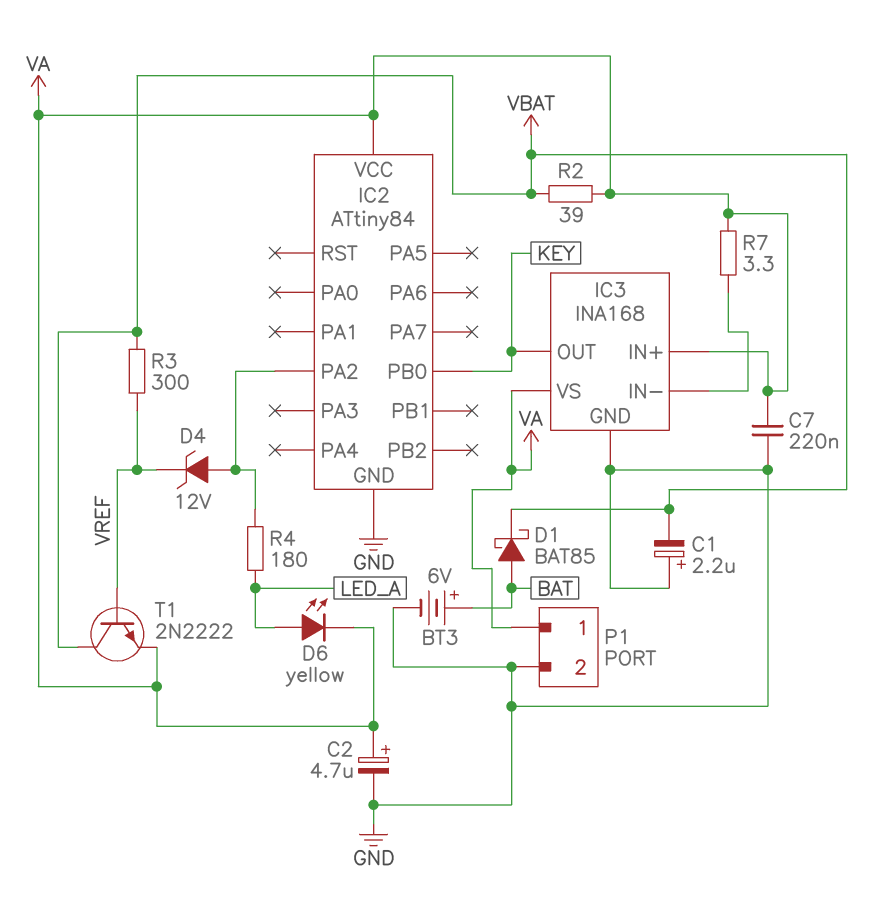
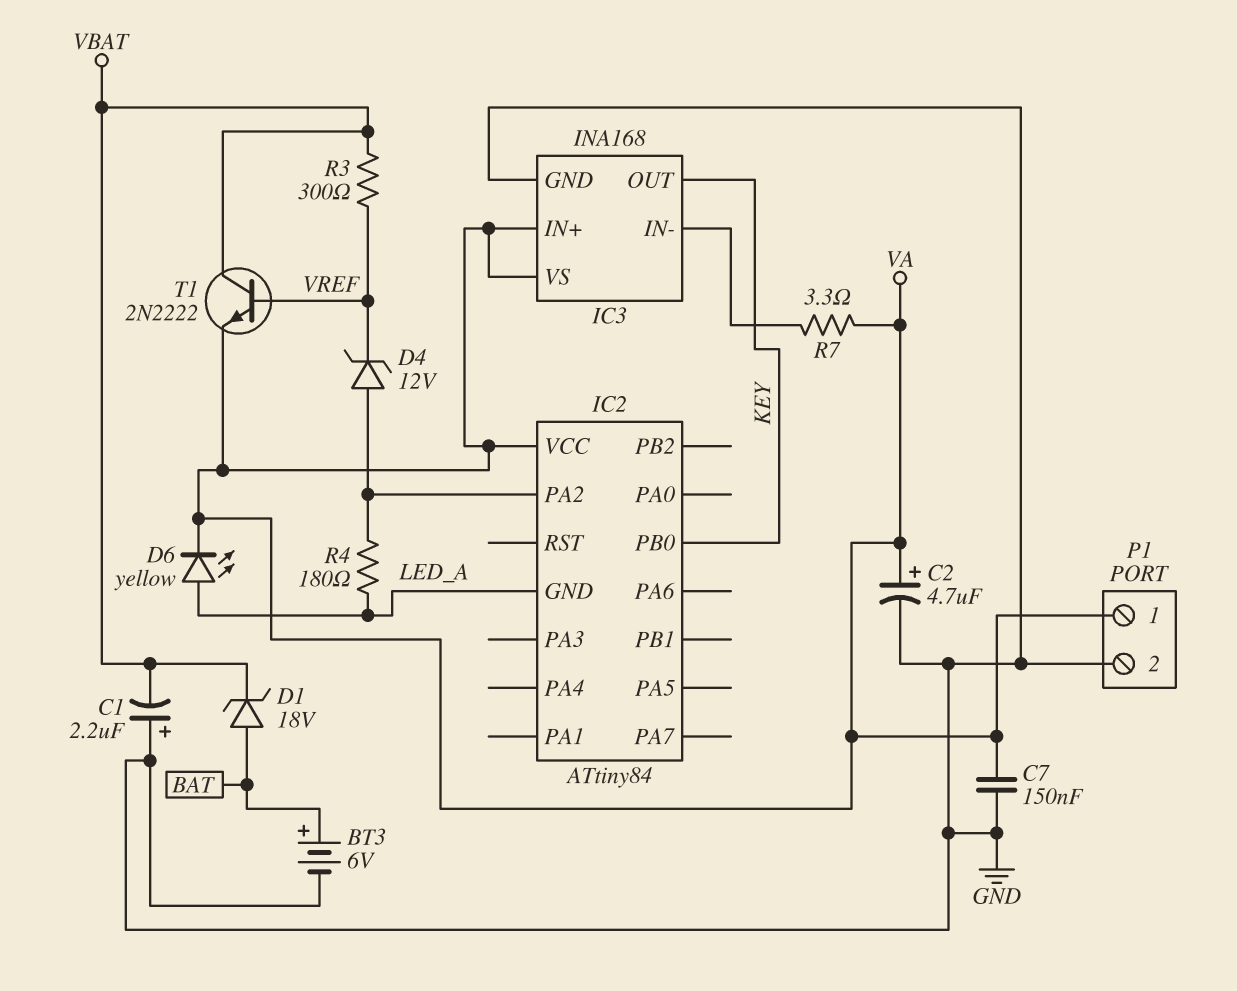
C7: 220nF (GND, VA) -> 150nF (GND, VA)
D1: schottky BAT85 (A BAT, K VBAT) -> zener 18V (A BAT, K VBAT)
IC2 pin GND: GND -> LED_A
R2: 39 (VA, VBAT) -> none

